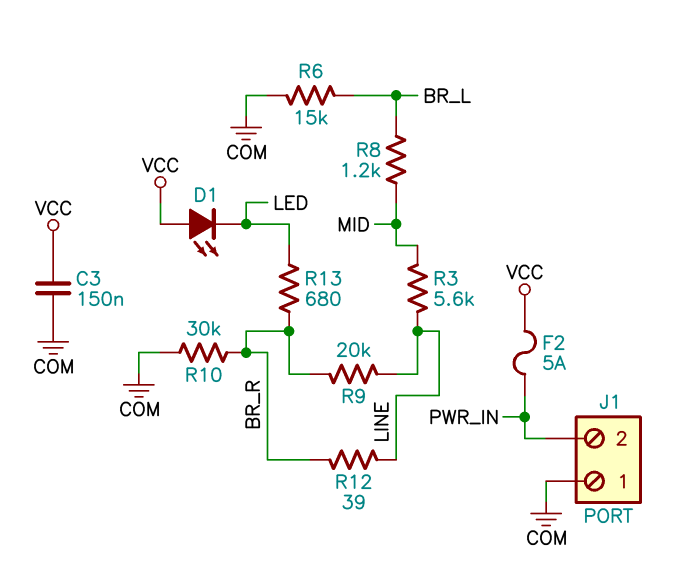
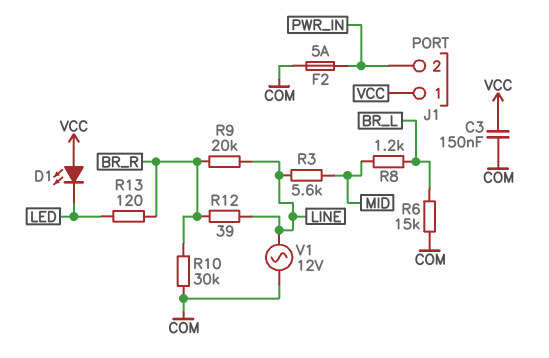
F2: 5A (PWR_IN, VCC) -> 5A (COM, PWR_IN)
J1 pin 1: COM -> VCC
R13: 680 (BR_R, LED) -> 120 (BR_R, LED)
V1: none -> AC 12V (COM, LINE)

